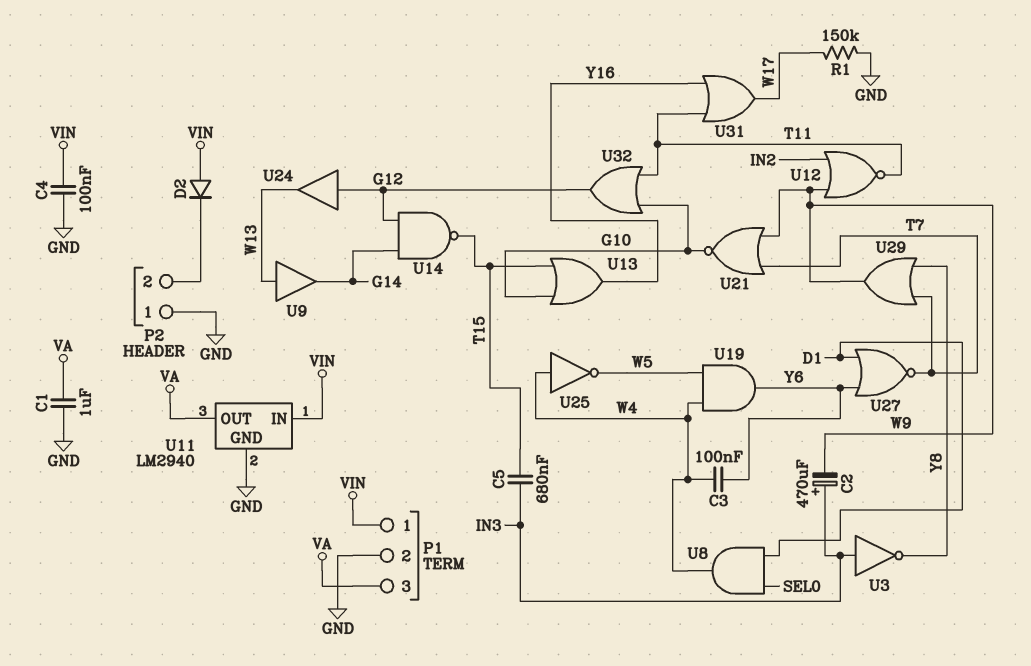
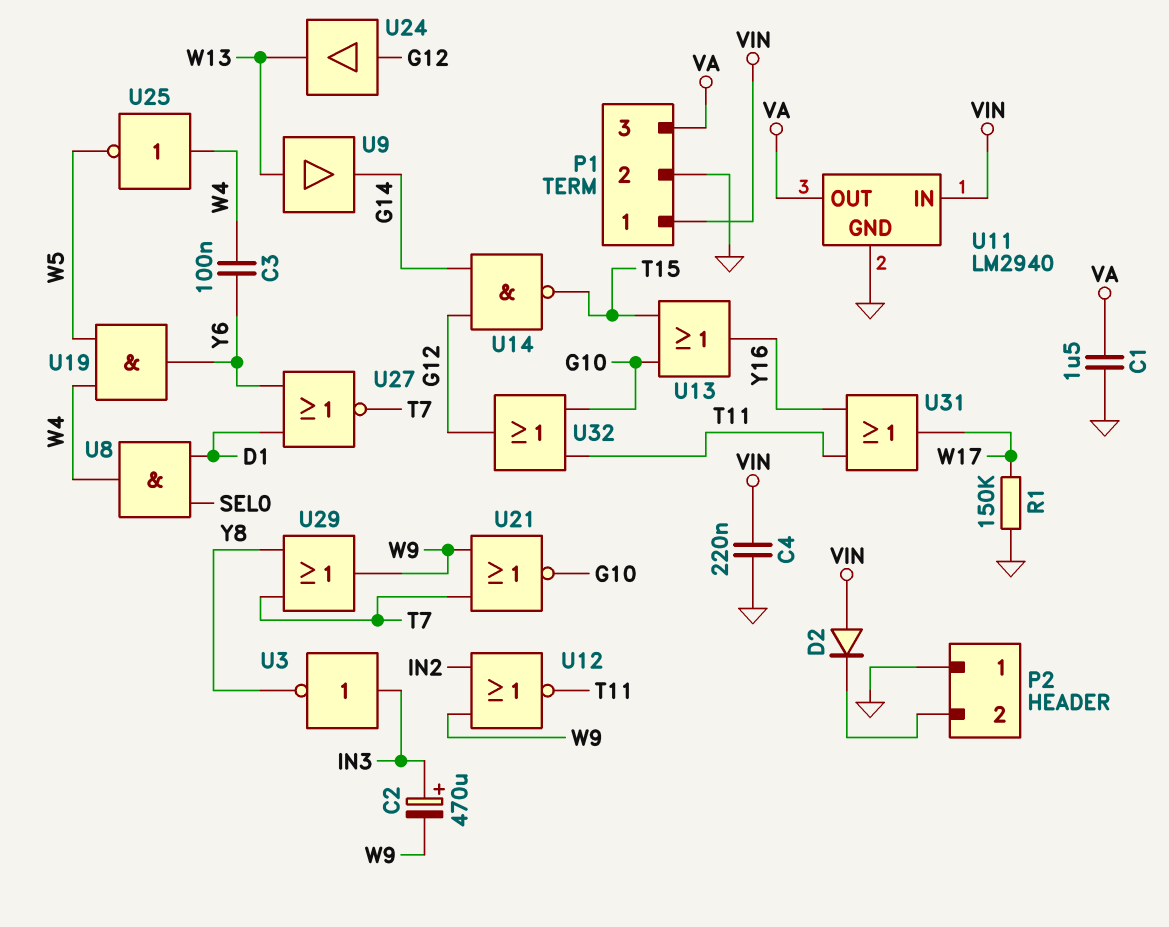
C1: 1uF (GND, VA) -> 1.5uF (GND, VA)
C4: 100nF (GND, VIN) -> 220nF (GND, VIN)
C5: 680nF (IN3, T15) -> none

